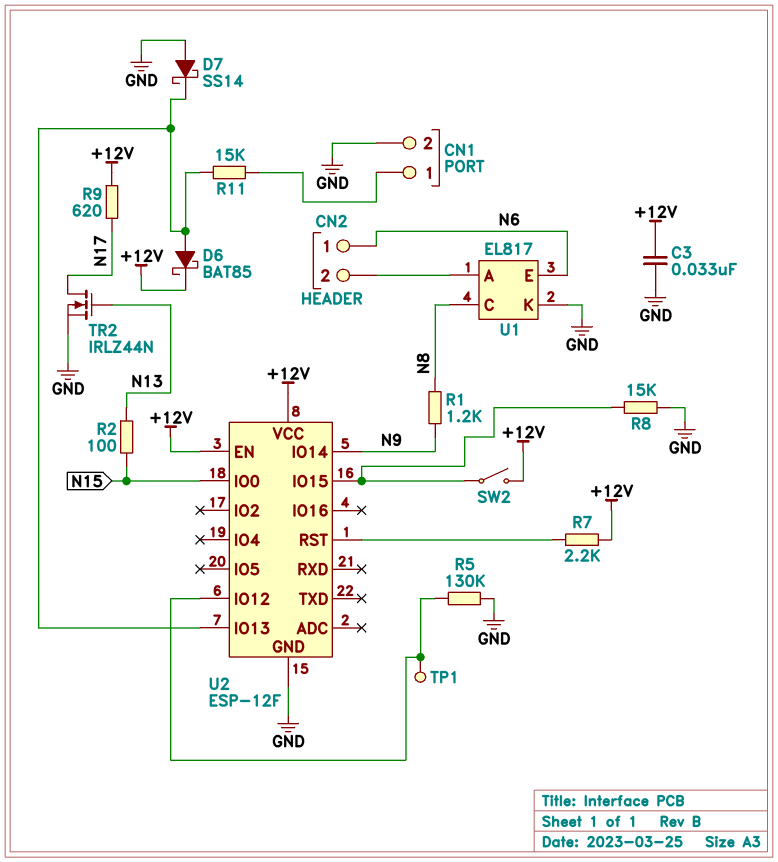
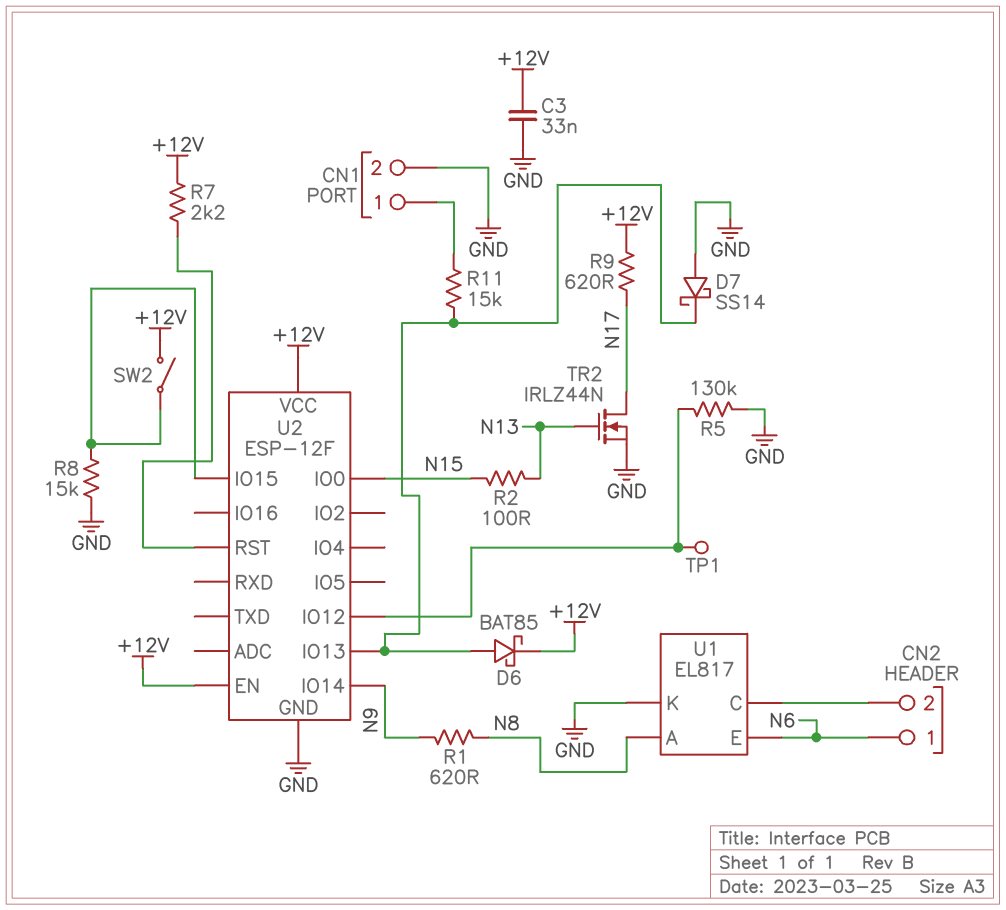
R1: 1.2k (N8, N9) -> 620 (N8, N9)
U1 pin A: CN2/2 -> N8
U1 pin C: N8 -> CN2/2

